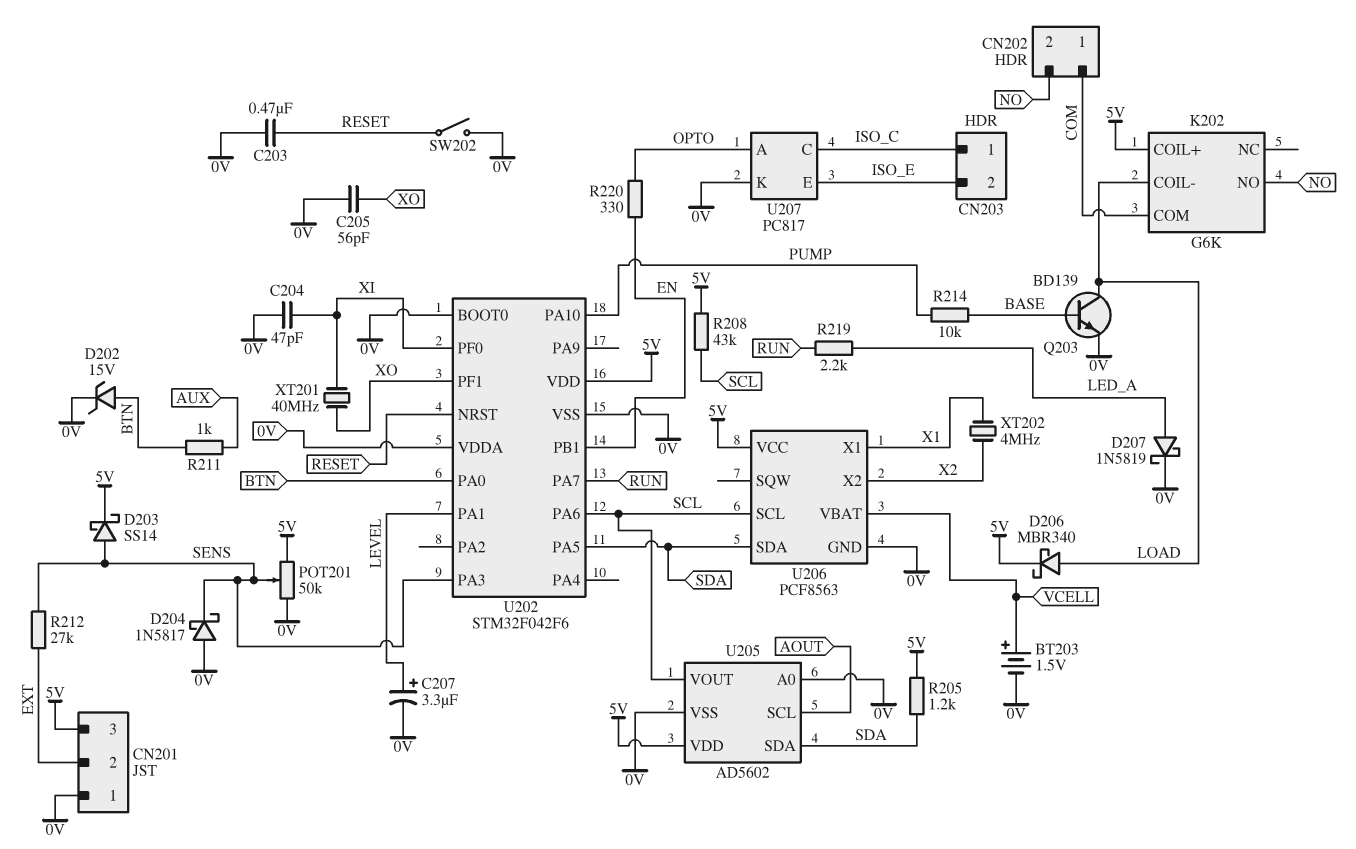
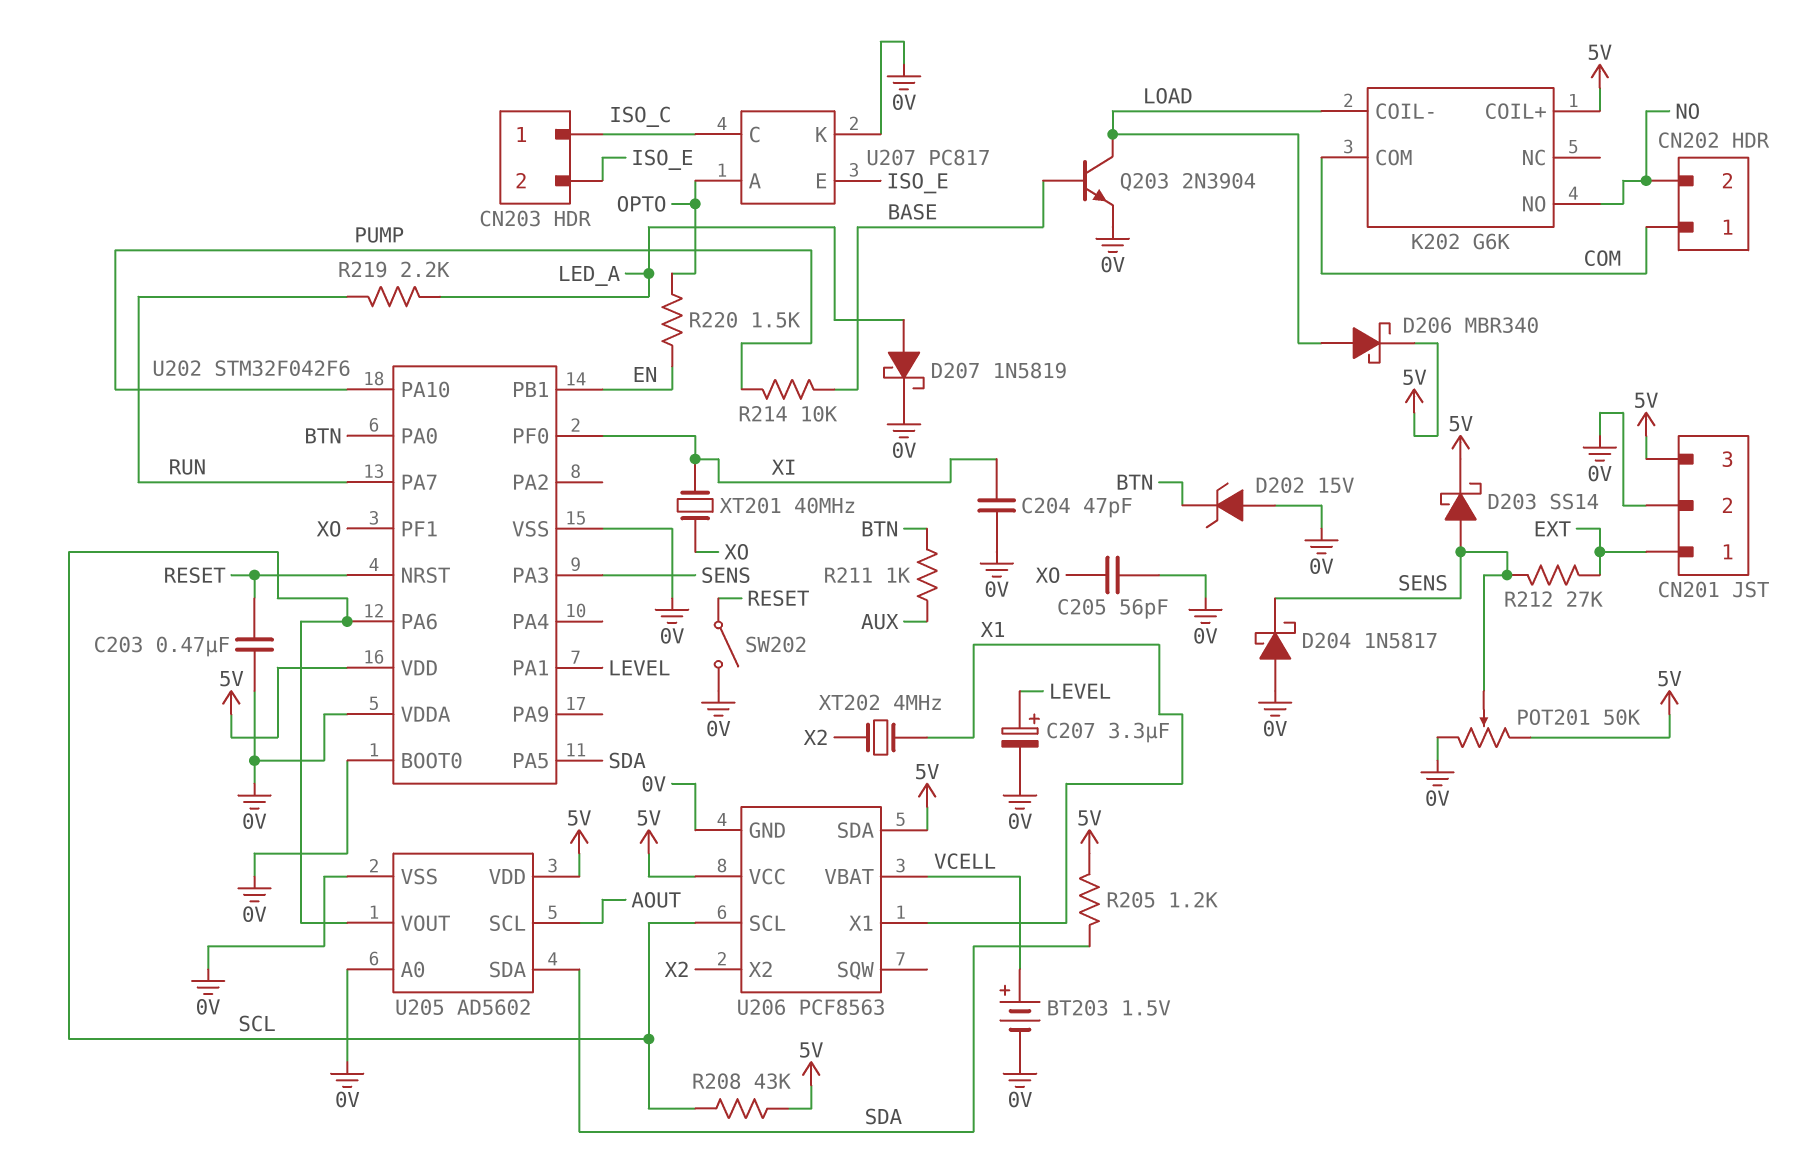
CN201 pin 1: 0V -> EXT
CN201 pin 2: EXT -> 0V
D202: zener 15V (A BTN, K 0V) -> zener 15V (A 0V, K BTN)
Q203: NPN BD139 (B BASE, C LOAD, E 0V) -> NPN 2N3904 (B BASE, C LOAD, E 0V)
R220: 330 (EN, OPTO) -> 1.5k (EN, OPTO)
U206 pin SDA: SDA -> 5V

